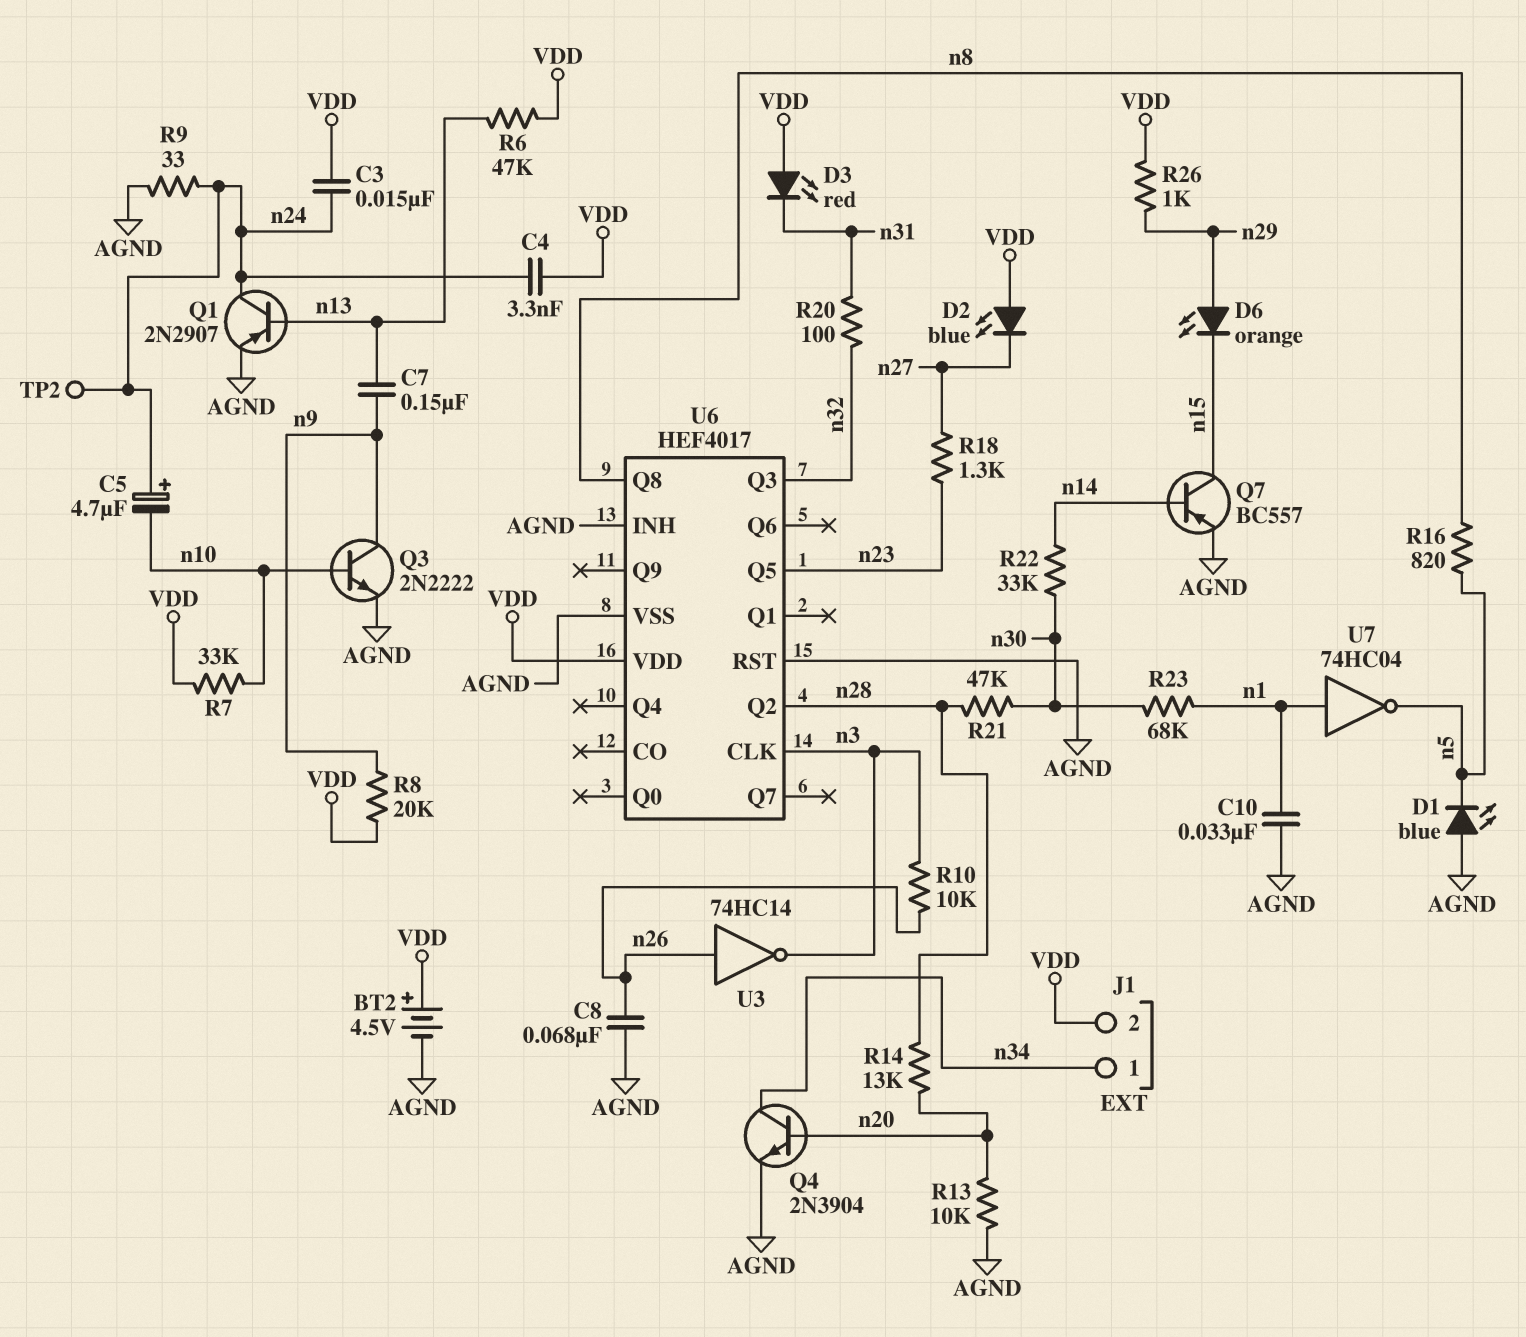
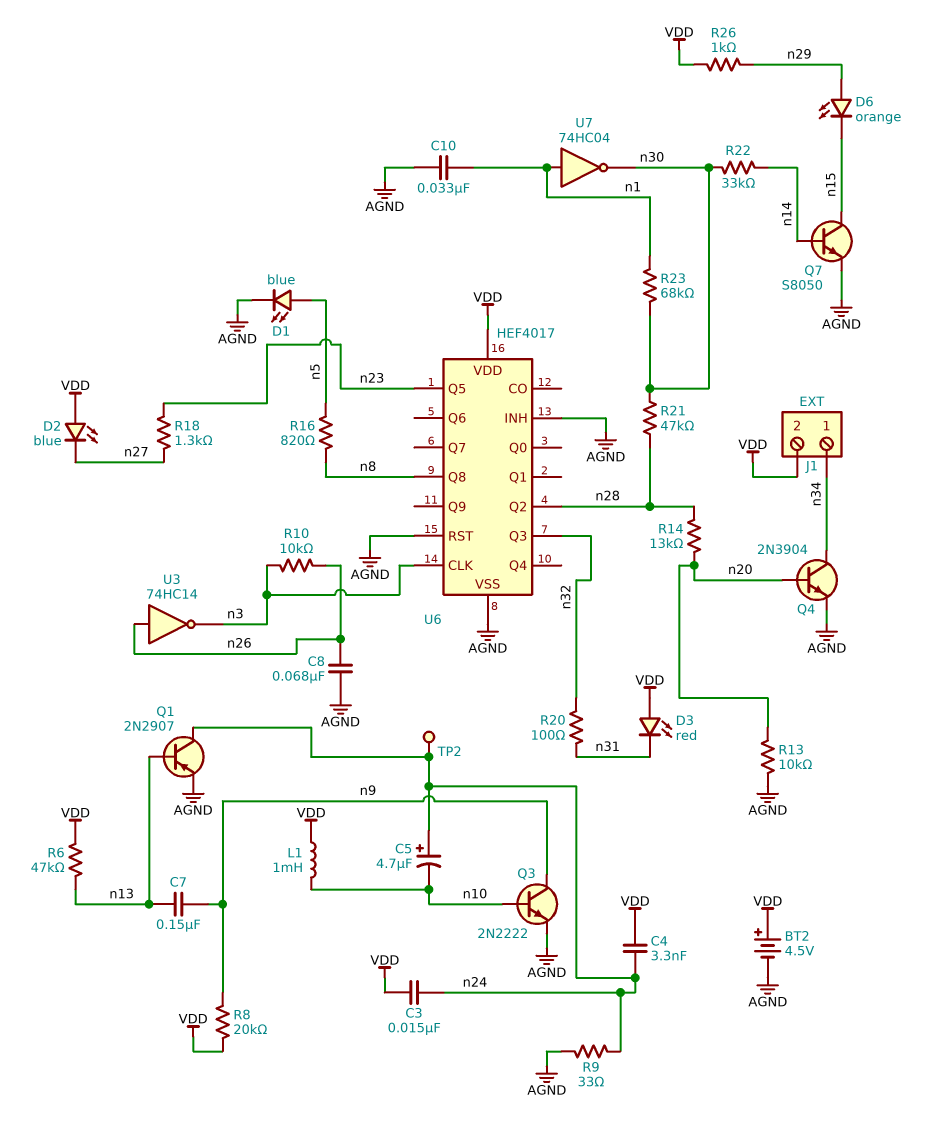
D1: LED blue (A AGND, K n5) -> LED blue (A n5, K AGND)
L1: none -> 1mH (VDD, n10)
Q7: PNP BC557 (B n14, C n15, E AGND) -> NPN S8050 (B n14, C n15, E AGND)
R7: 33k (VDD, n10) -> none
U7: NOT 74HC04 (in n1, out n5) -> NOT 74HC04 (in n1, out n30)

